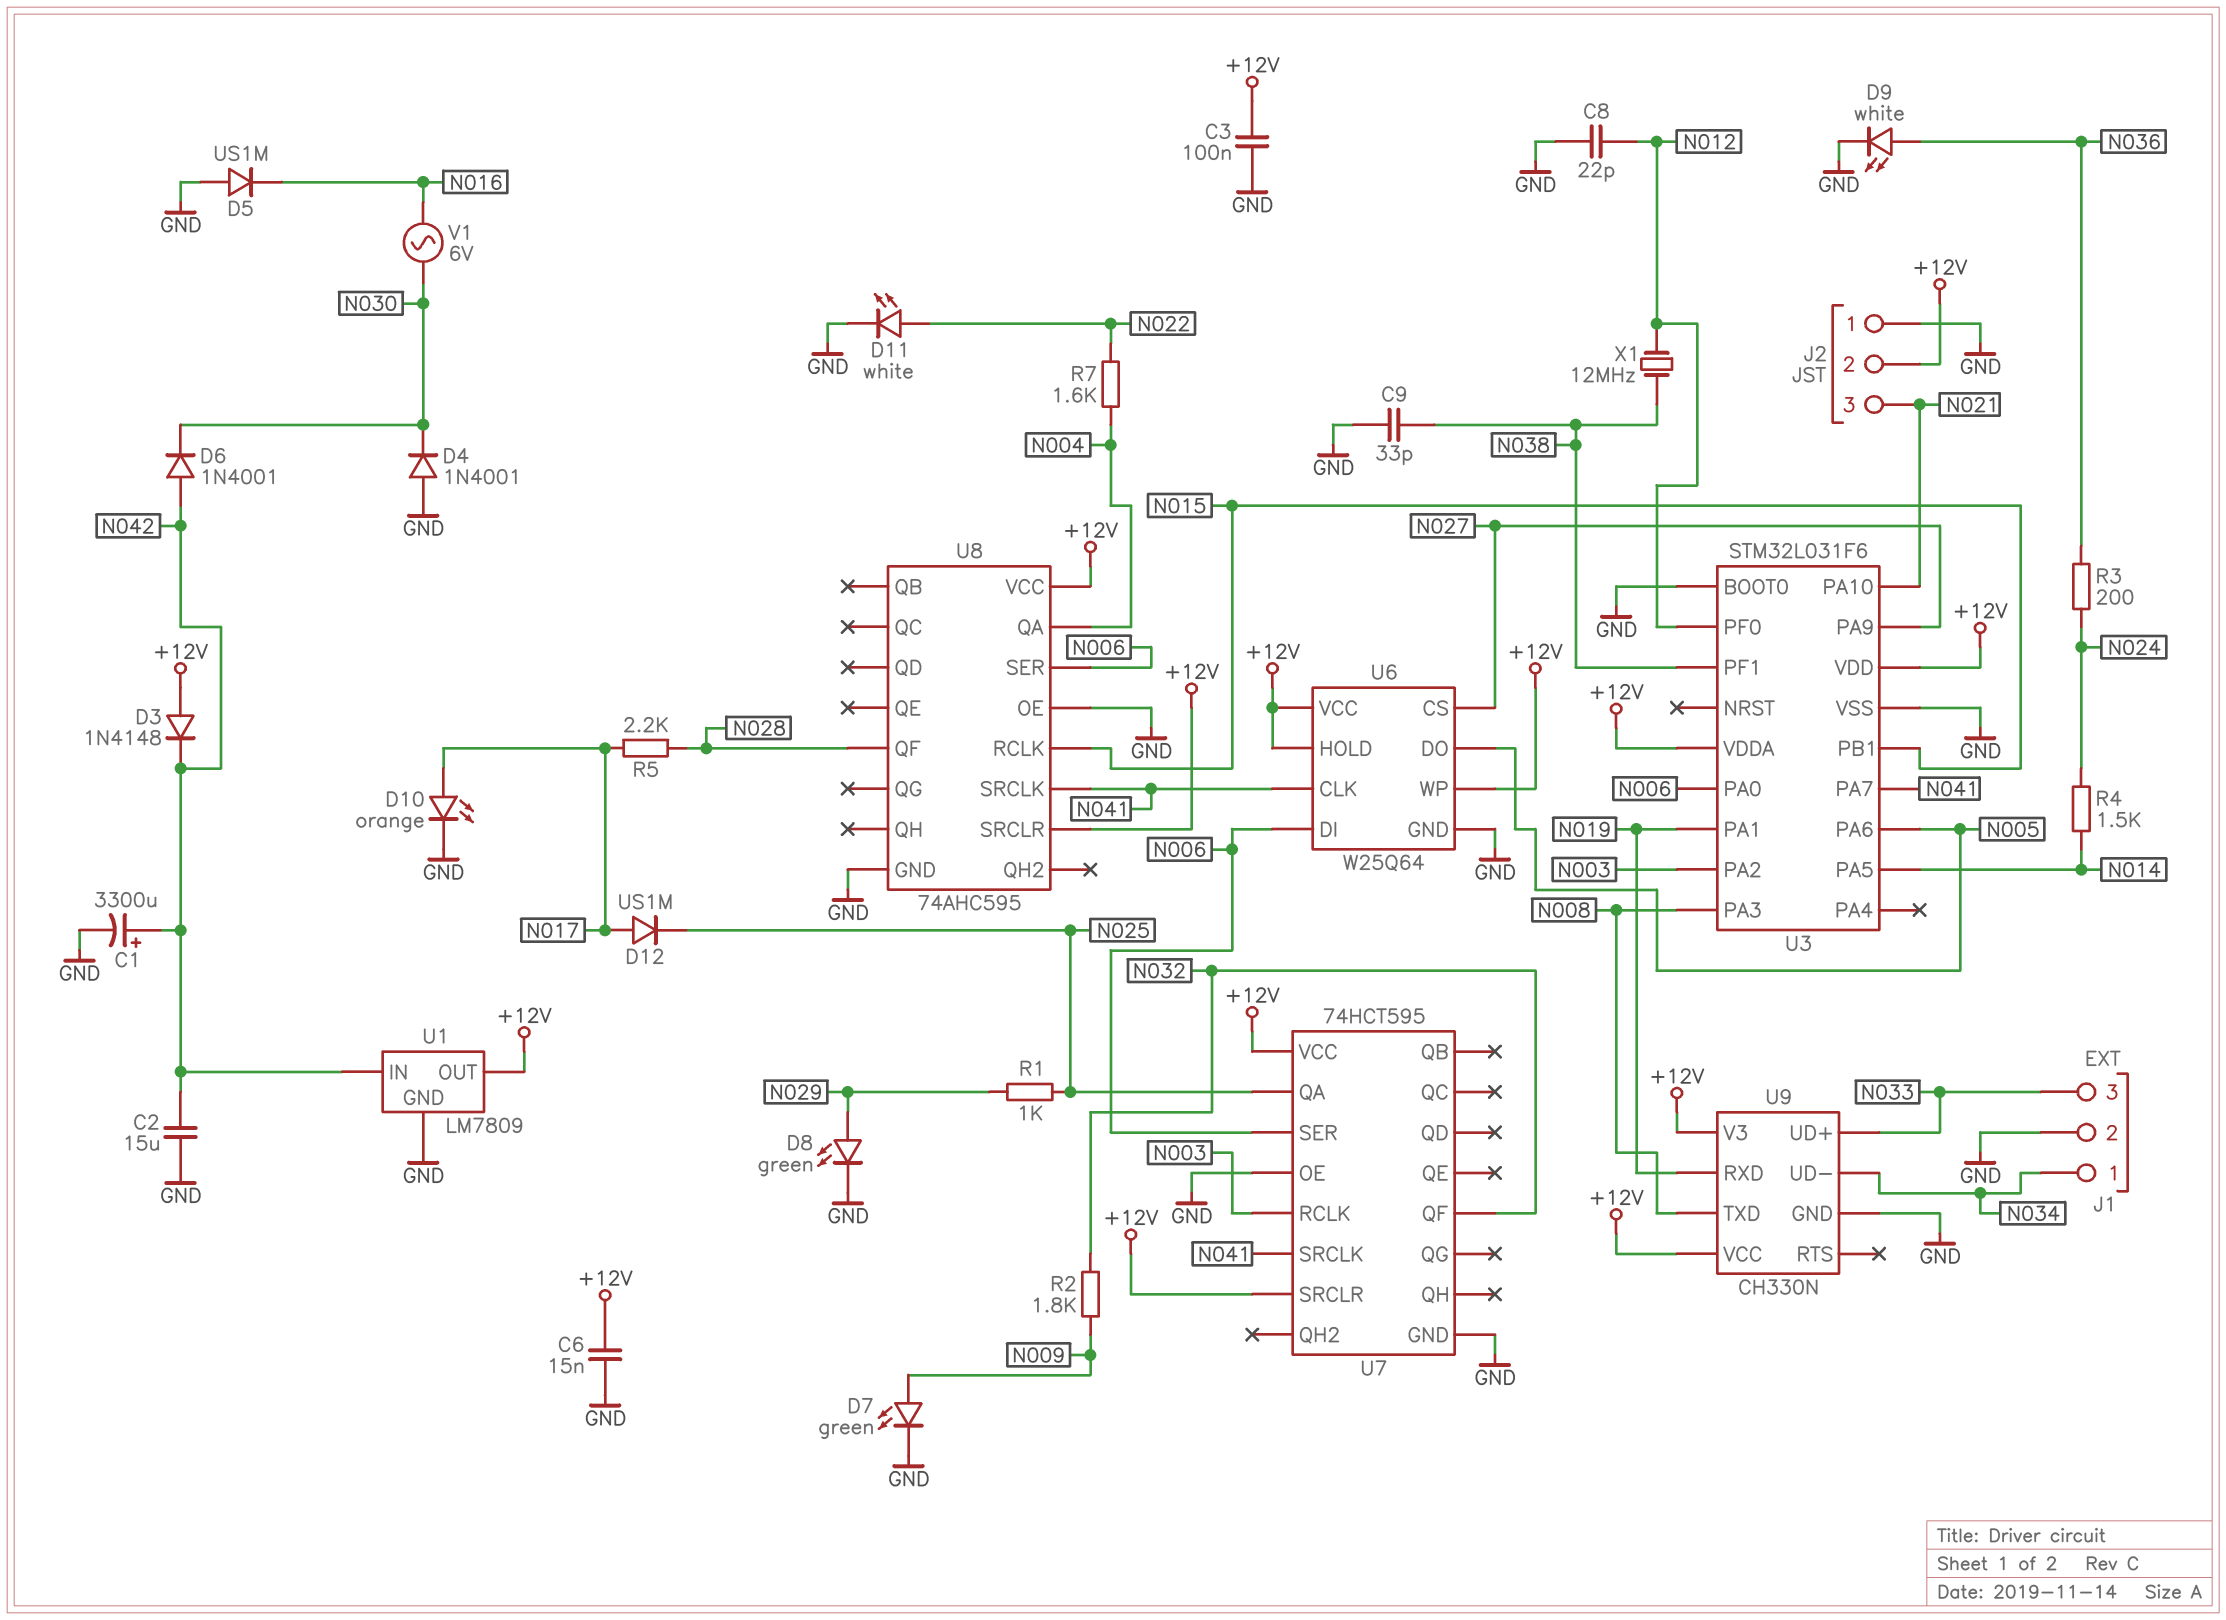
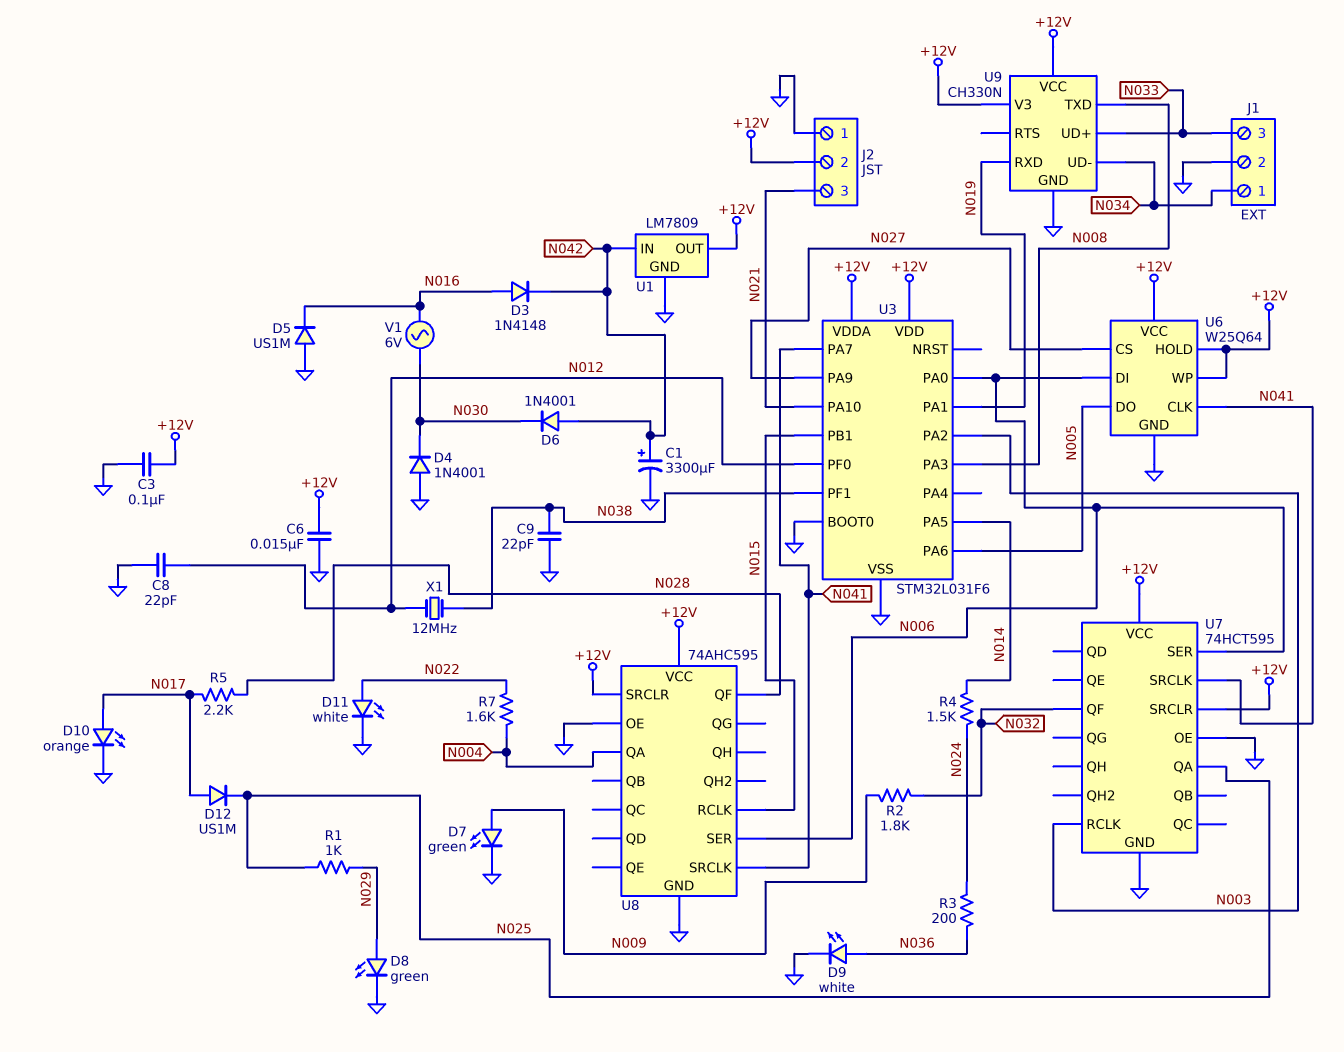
C2: 15uF (GND, N042) -> none
C9: 33pF (GND, N038) -> 22pF (GND, N038)
D3: diode 1N4148 (A +12V, K N042) -> diode 1N4148 (A N016, K N042)

